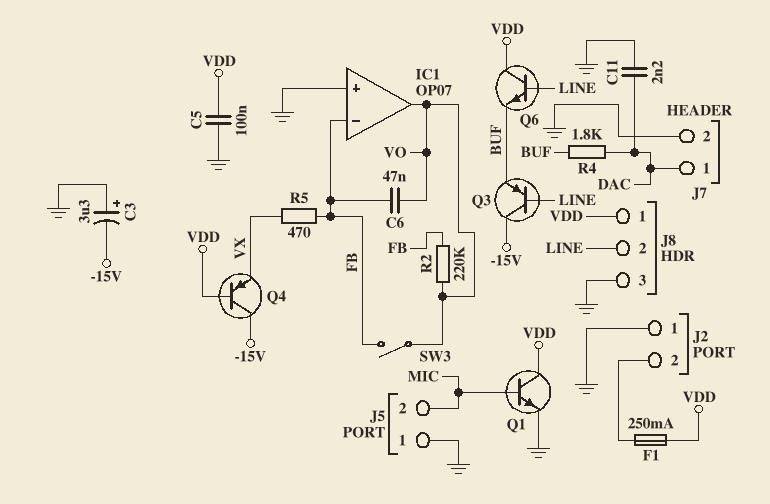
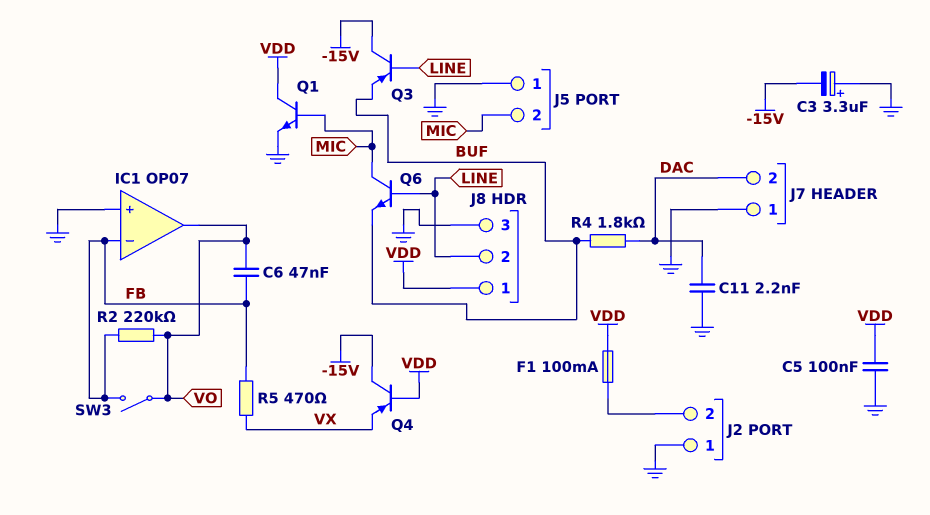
F1: 250mA (J2/2, VDD) -> 100mA (J2/2, VDD)
J7 pin 1: DAC -> GND
J7 pin 2: GND -> DAC
Q6: NPN (B LINE, C VDD, E BUF) -> NPN (B LINE, C MIC, E BUF)

